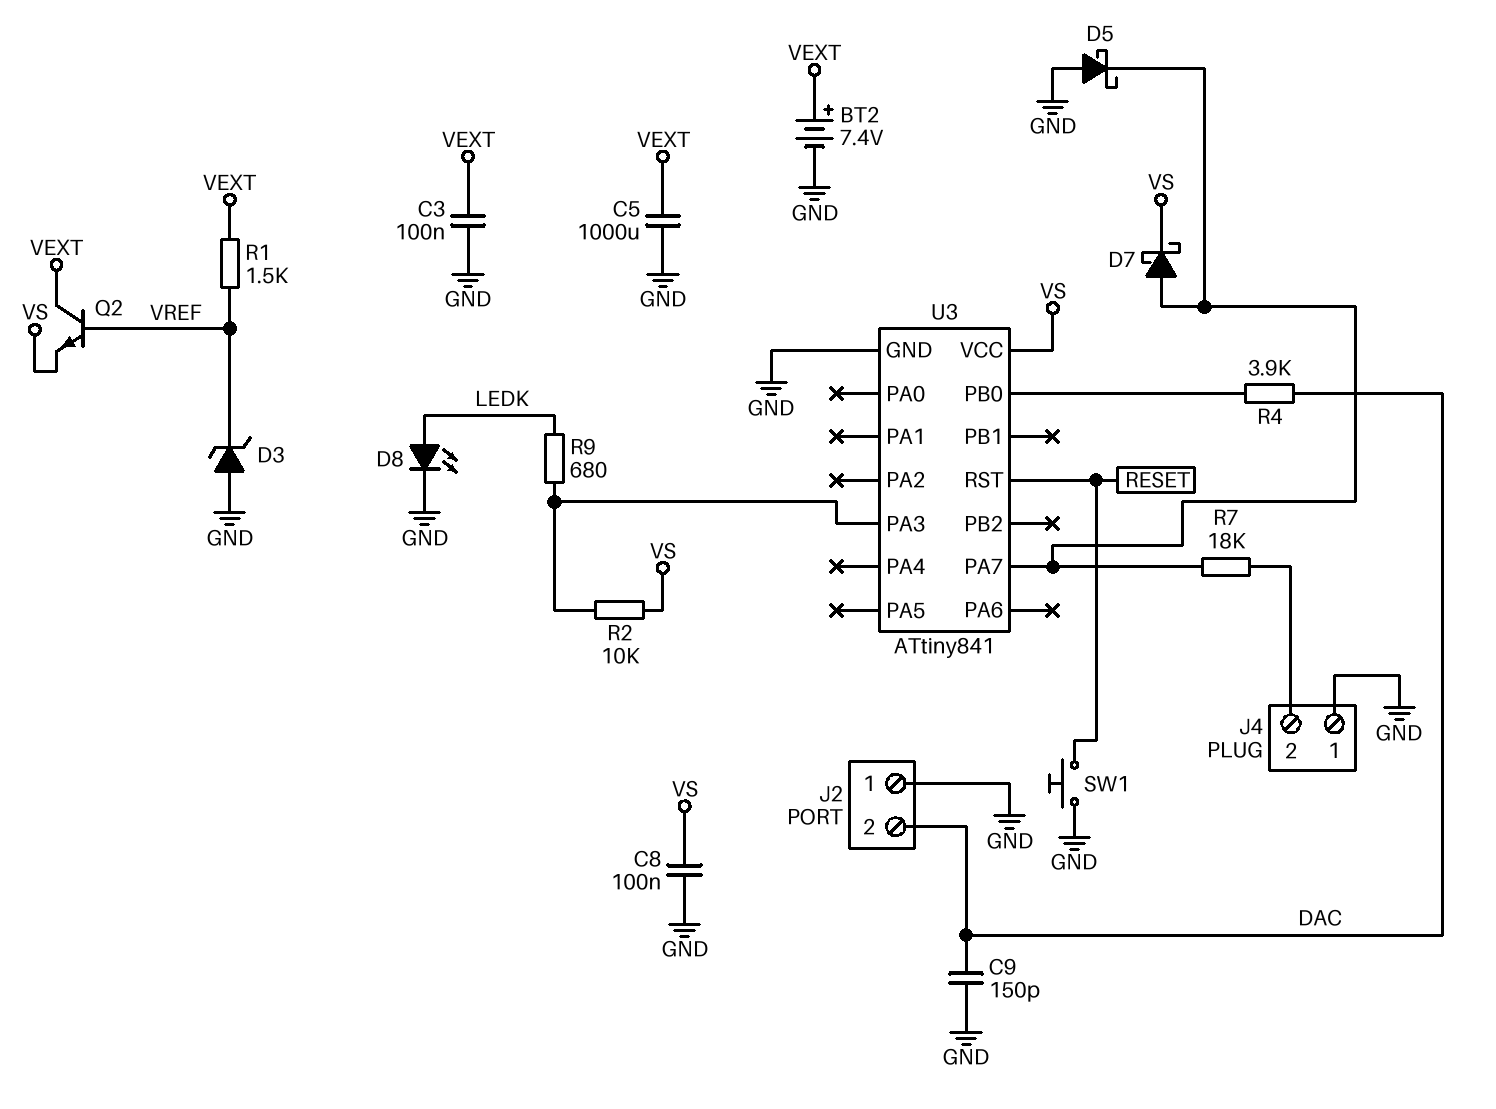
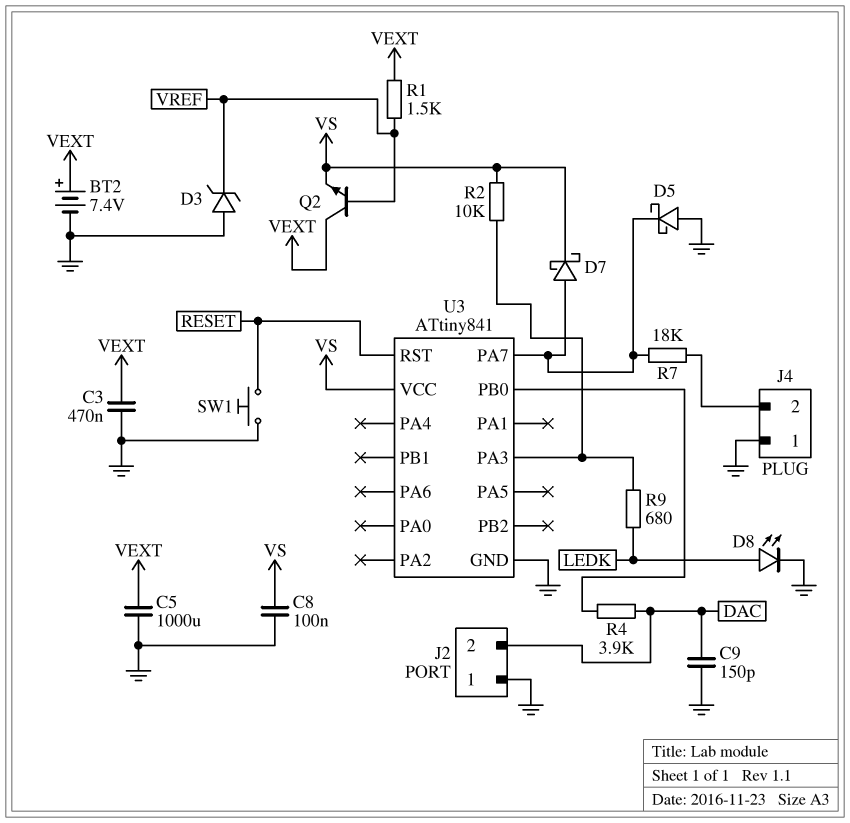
C3: 100nF (GND, VEXT) -> 470nF (GND, VEXT)

